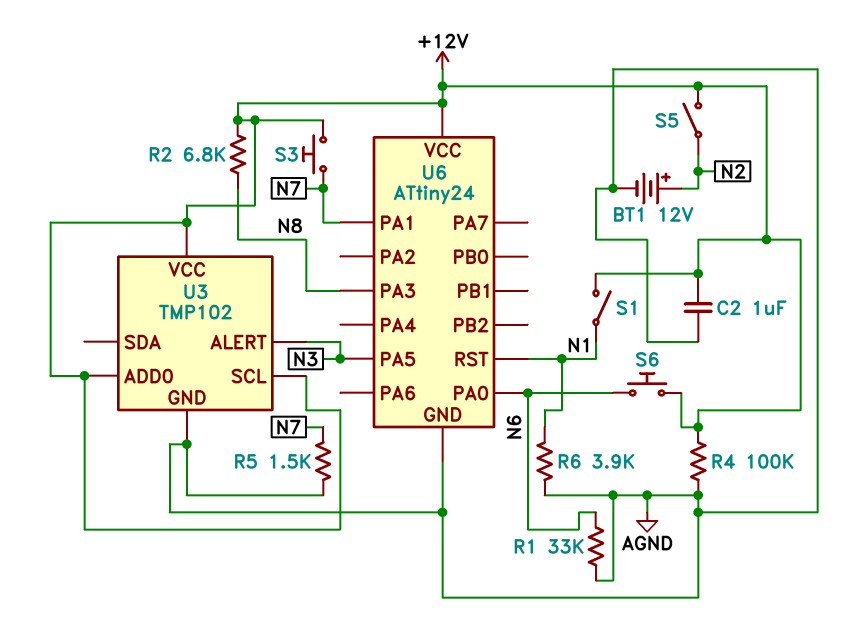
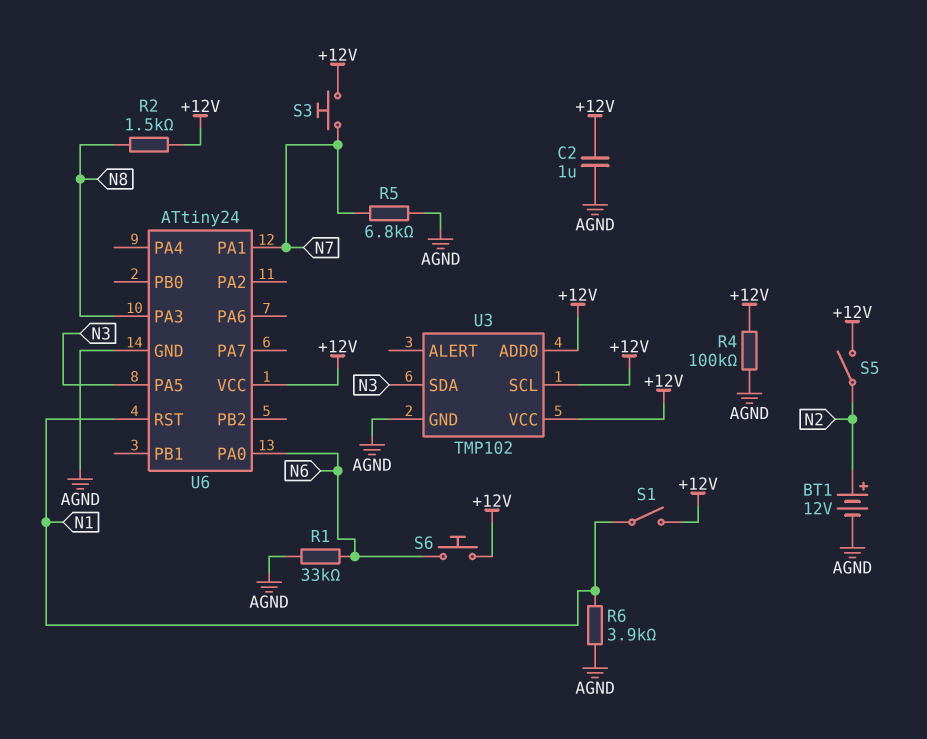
R2: 6.8k (+12V, N8) -> 1.5k (+12V, N8)
R5: 1.5k (AGND, N7) -> 6.8k (AGND, N7)
U3 pin ALERT: N3 -> none
U3 pin SDA: none -> N3

